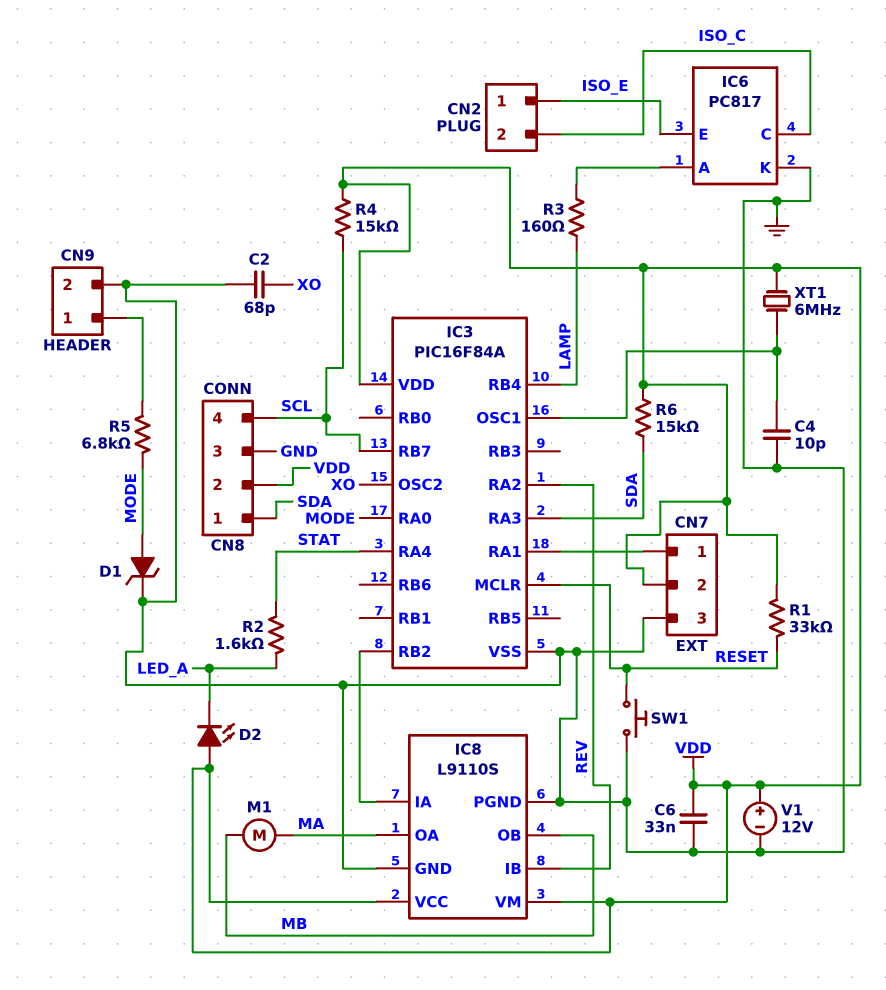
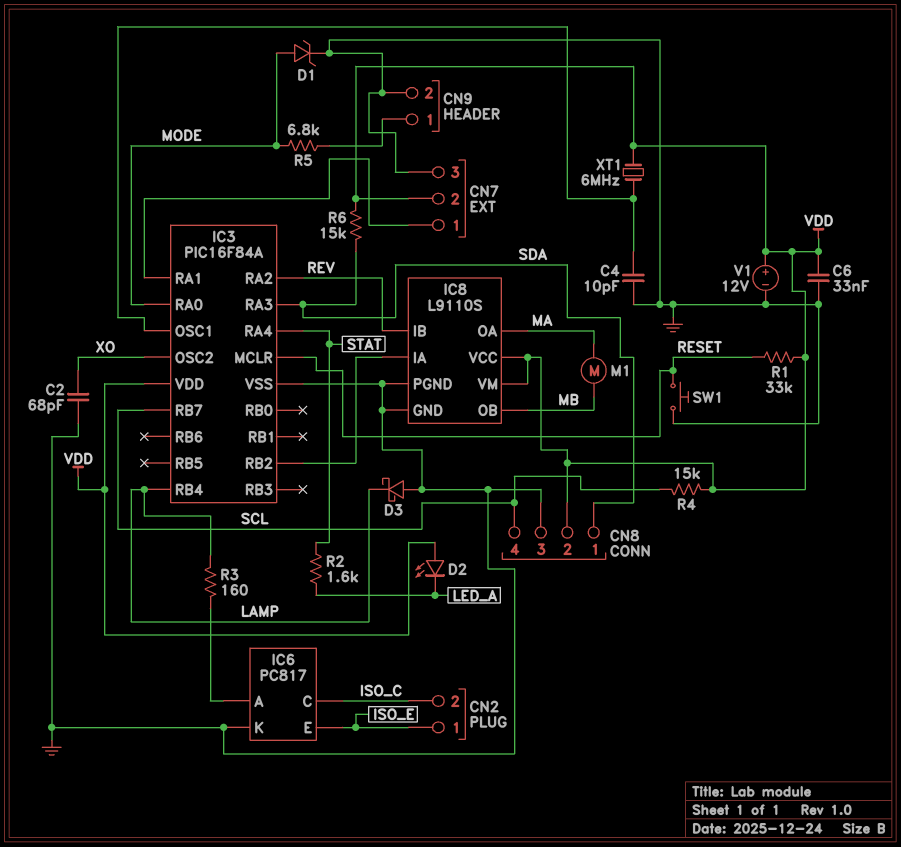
D3: none -> schottky (A GND, K LAMP)

